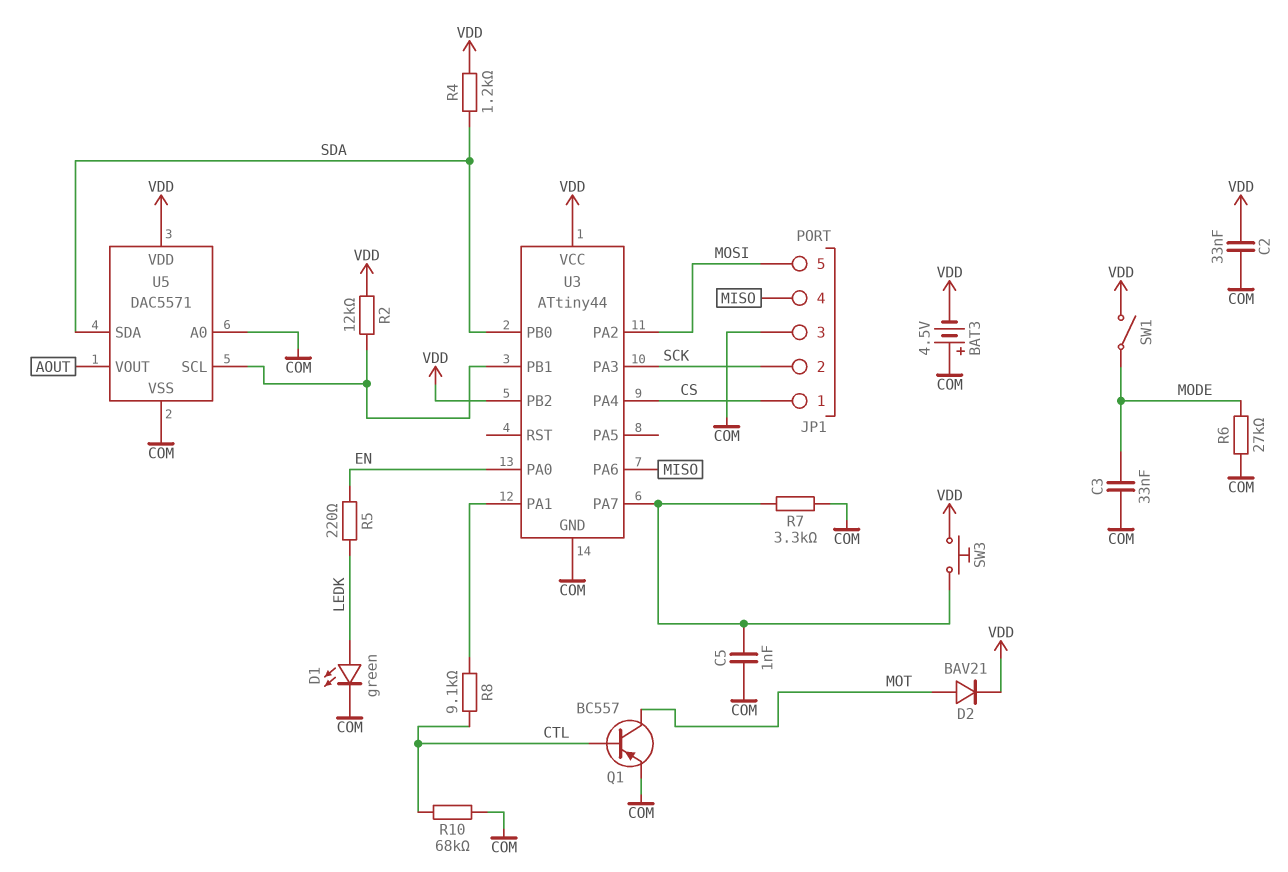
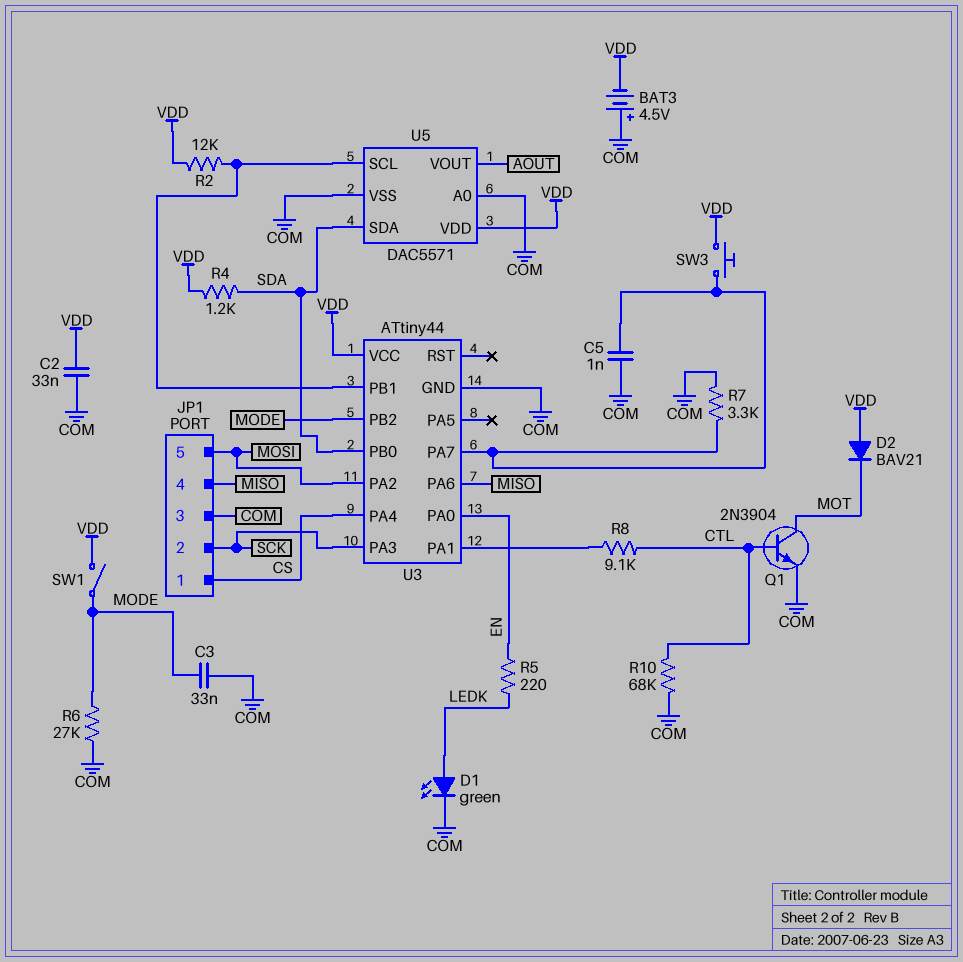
D2: diode BAV21 (A MOT, K VDD) -> diode BAV21 (A VDD, K MOT)
Q1: PNP BC557 (B CTL, C MOT, E COM) -> NPN 2N3904 (B CTL, C MOT, E COM)
U3 pin PB2: VDD -> MODE

